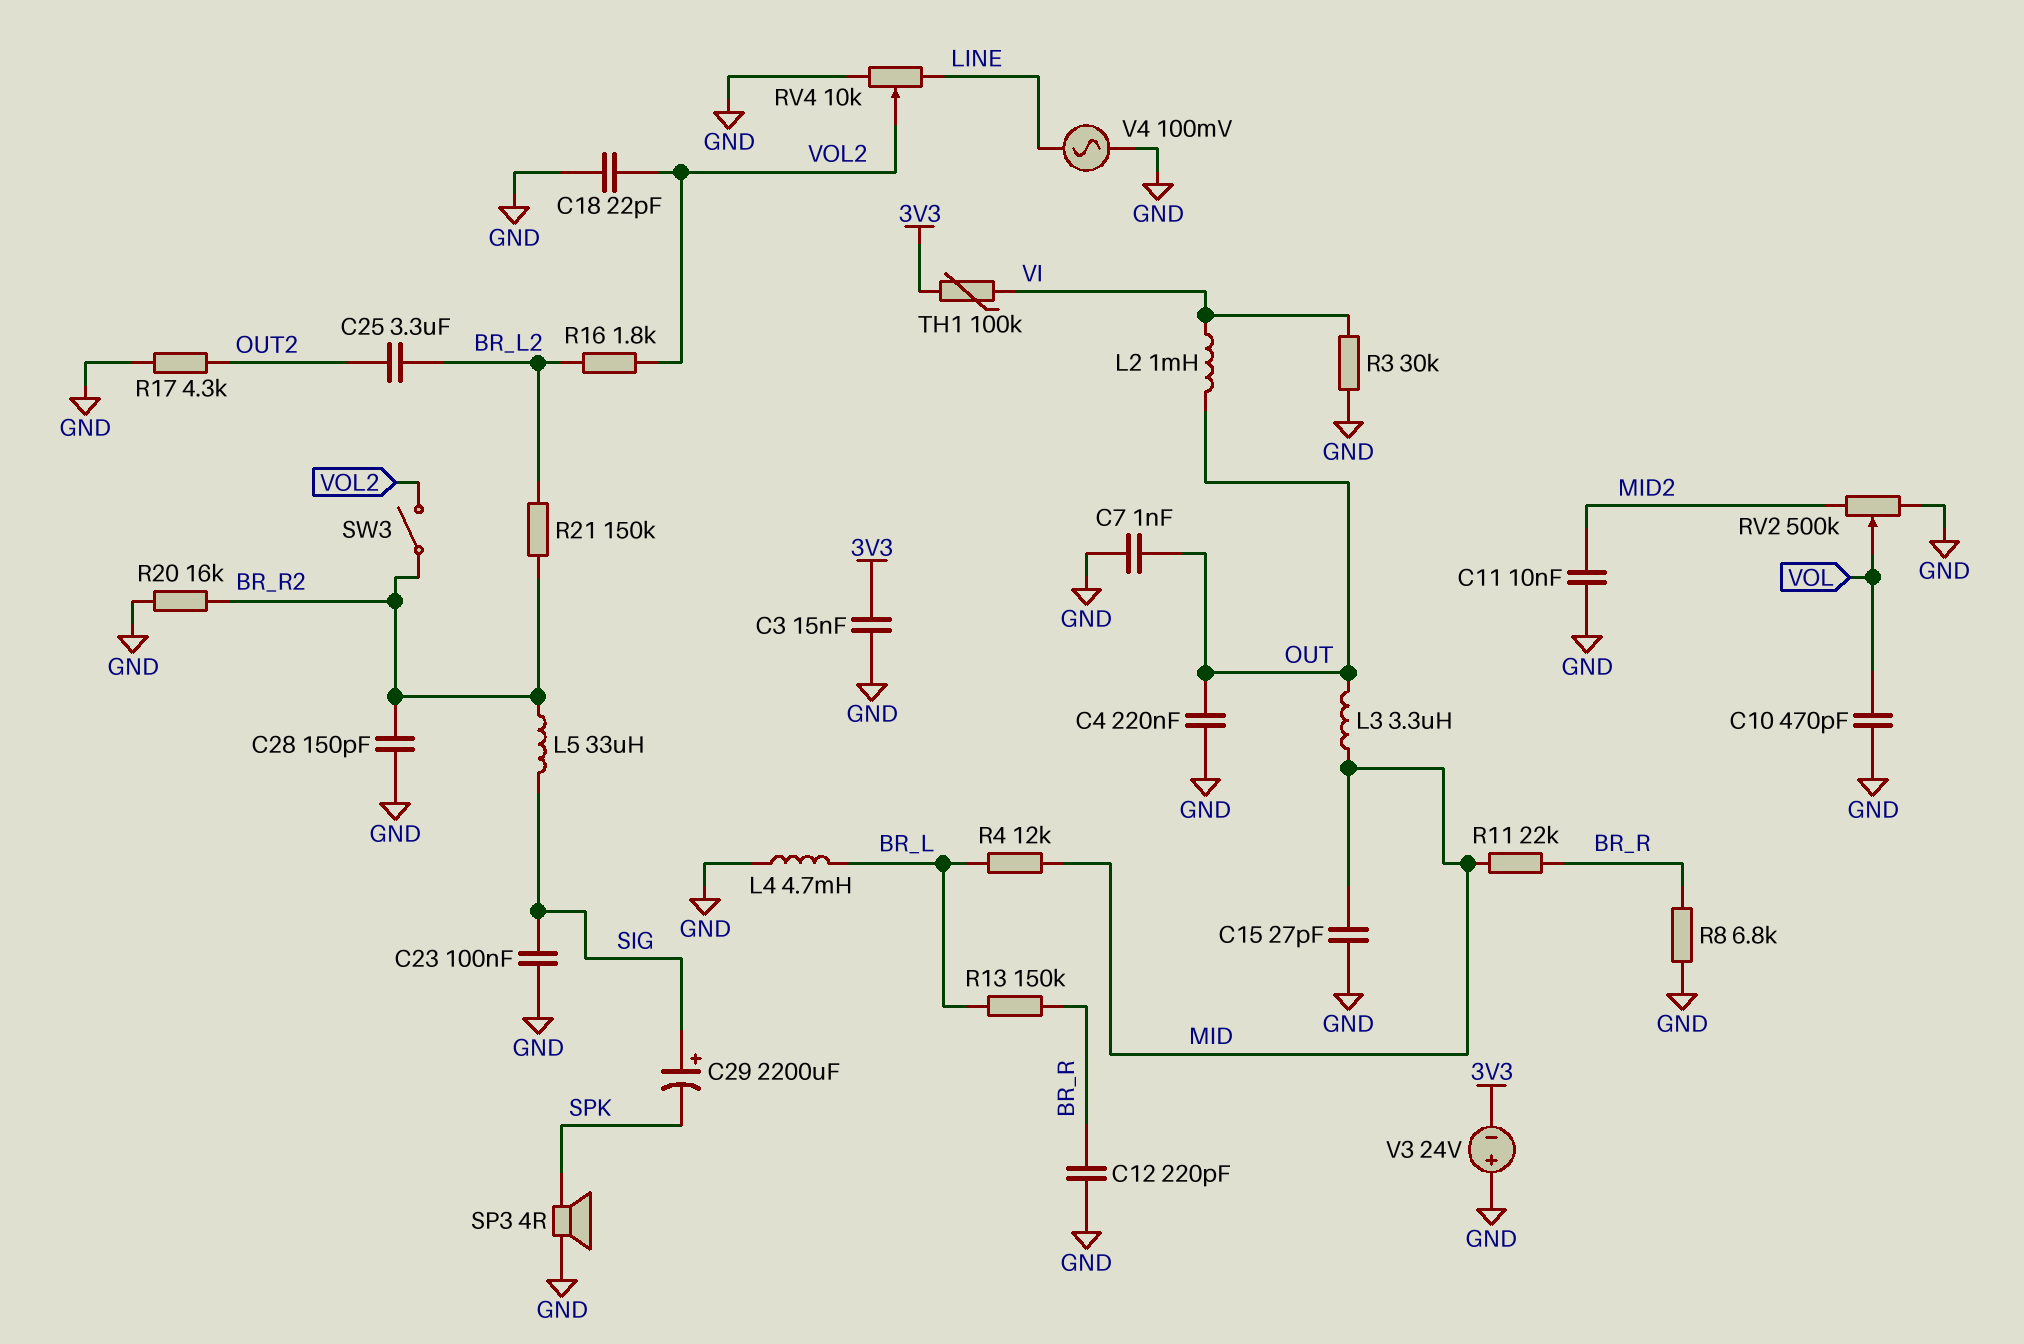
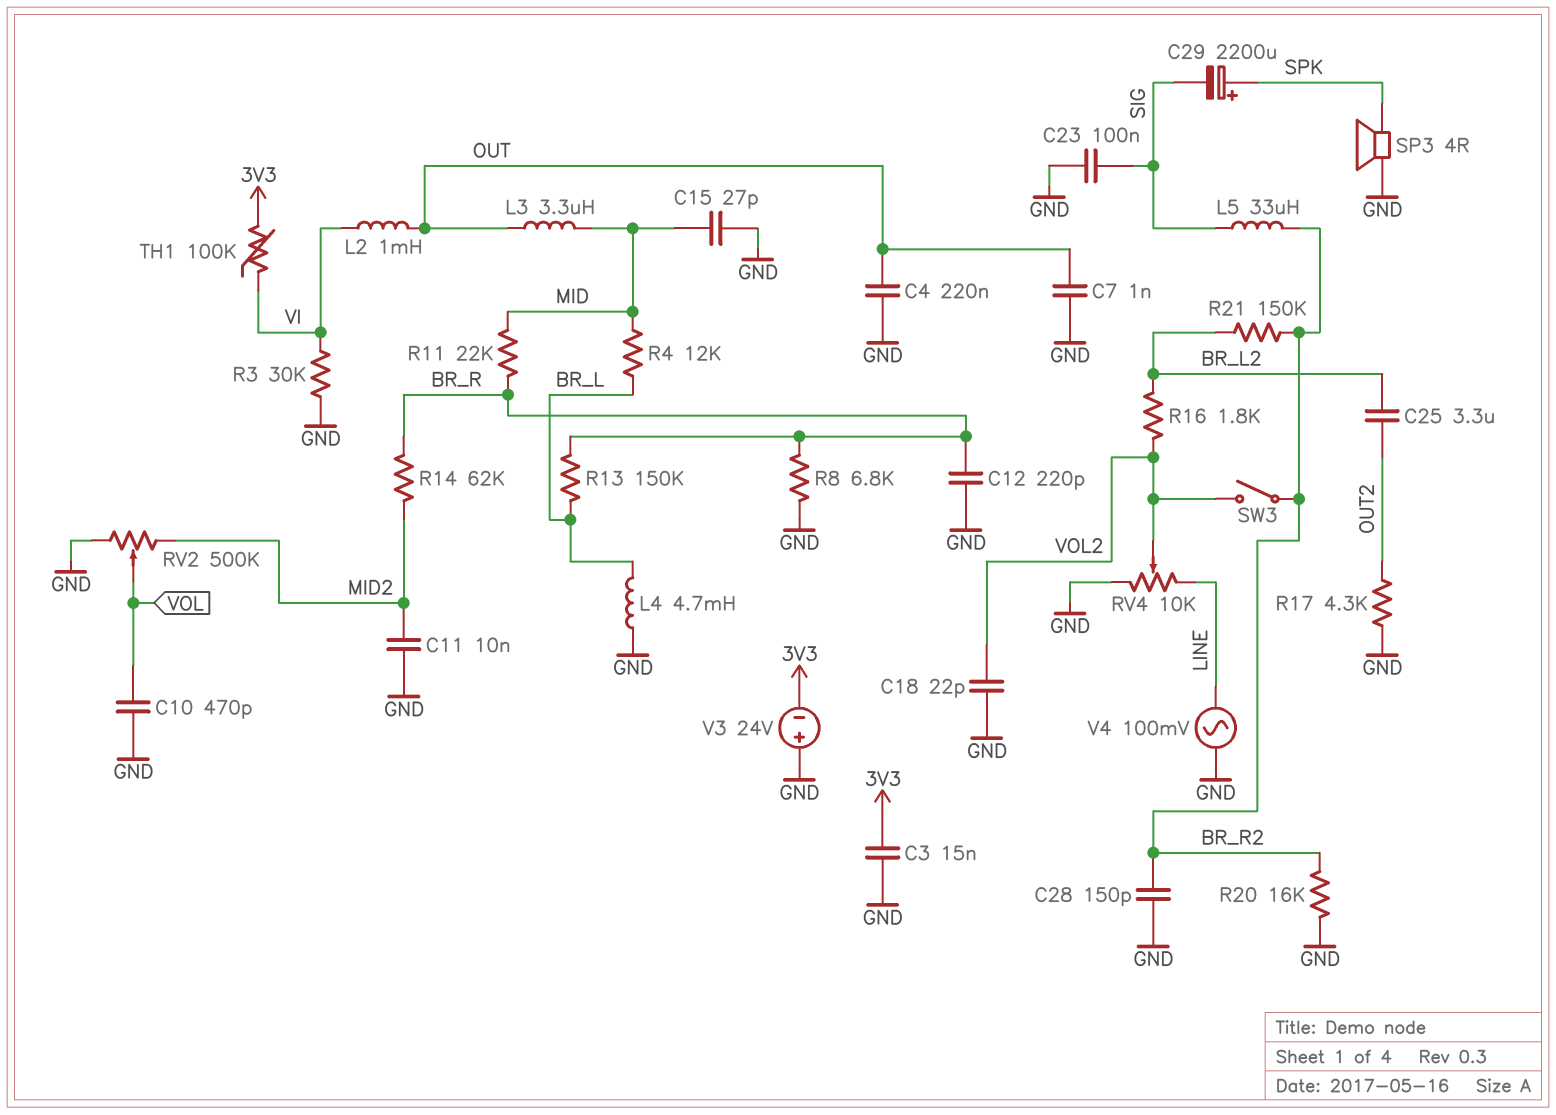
C29: 2200uF (plus SIG, minus SPK) -> 2200uF (plus SPK, minus SIG)
R14: none -> 62k (BR_R, MID2)

